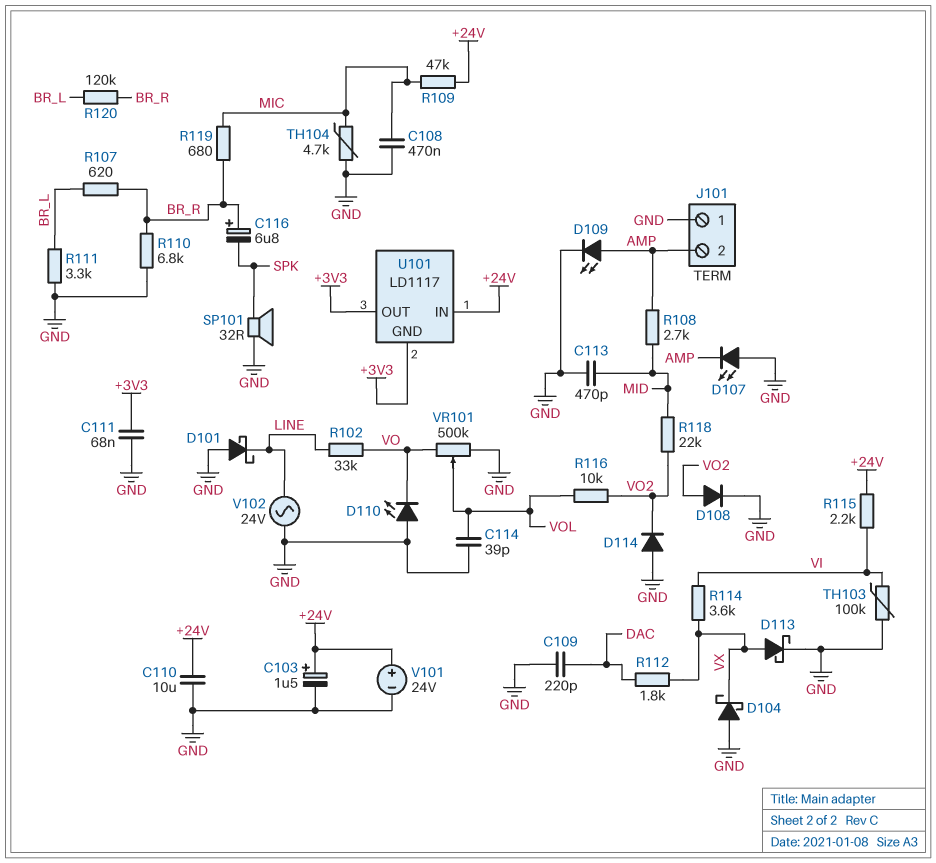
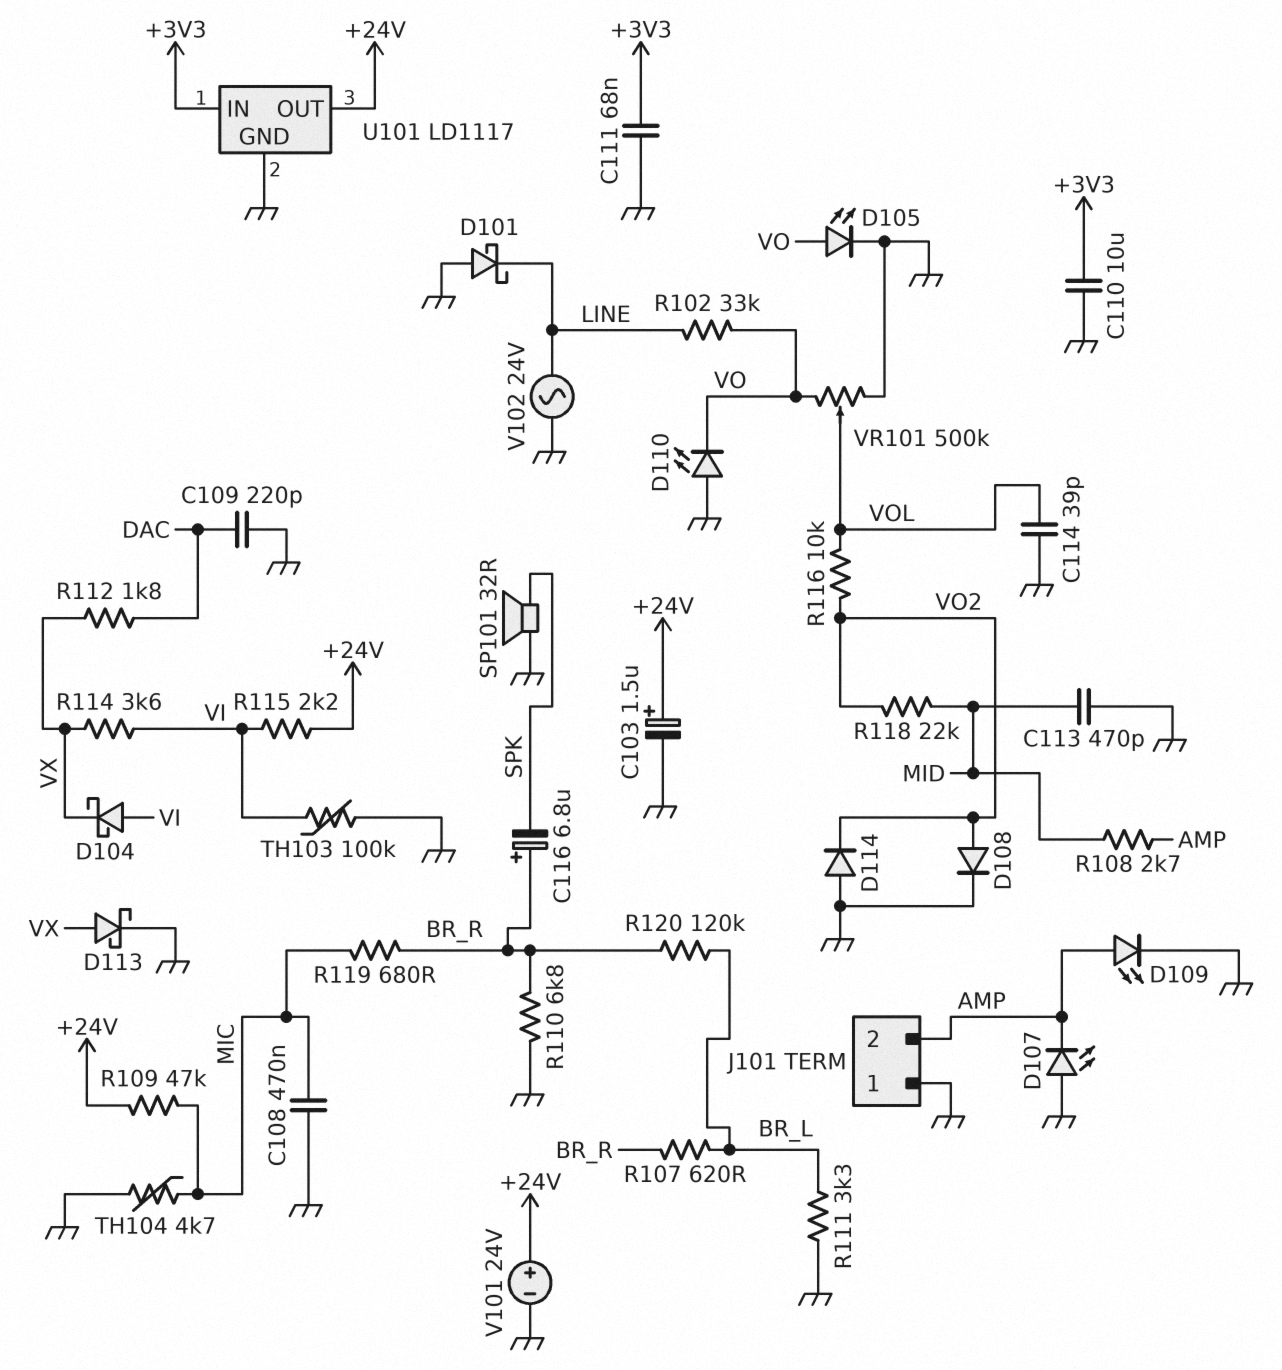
C110: 10uF (+24V, GND) -> 10uF (+3V3, GND)
D104: schottky (A GND, K VX) -> schottky (A VI, K VX)
D105: none -> LED (A VO, K GND)
U101 pin GND: +3V3 -> GND
U101 pin IN: +24V -> +3V3
U101 pin OUT: +3V3 -> +24V

